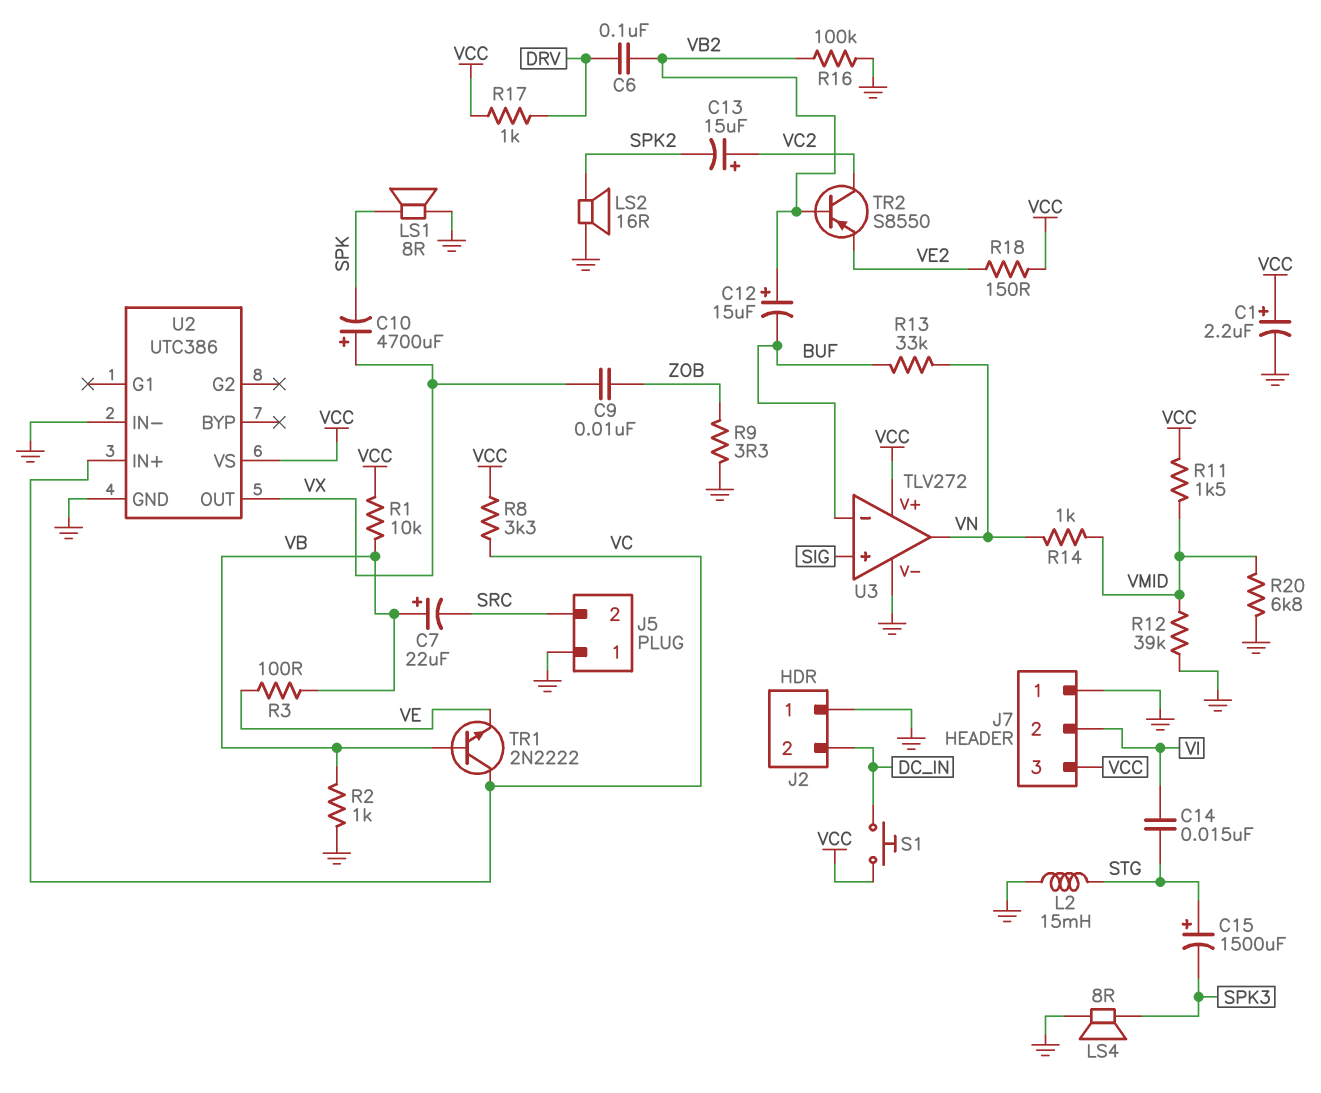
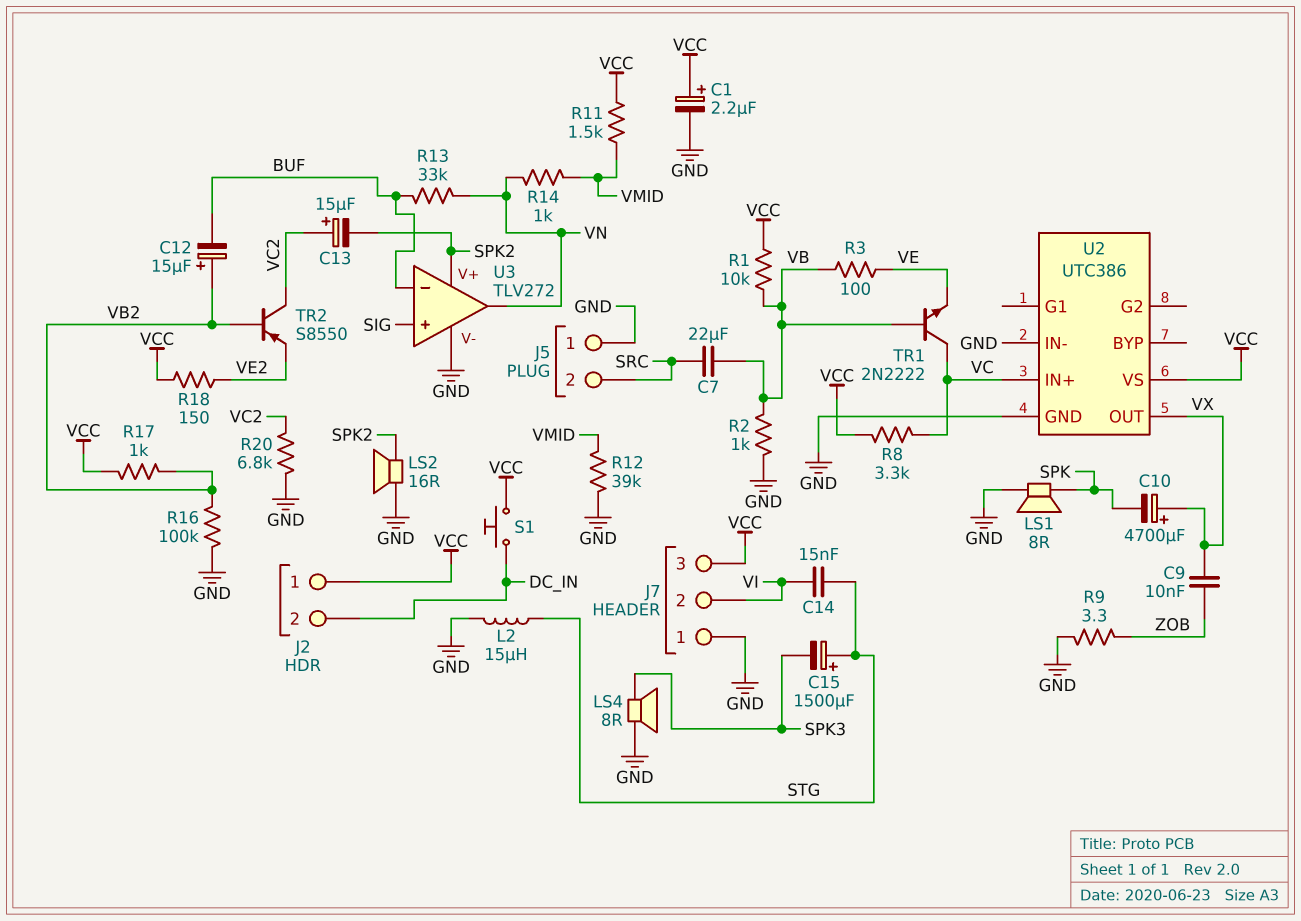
C6: 100nF (DRV, VB2) -> none
C7: 22uF (plus VB, minus SRC) -> 22uF (SRC, VB)
J2 pin 1: GND -> VCC
L2: 15mH (GND, STG) -> 15uH (GND, STG)
R17: 1k (DRV, VCC) -> 1k (VB2, VCC)
R20: 6.8k (GND, VMID) -> 6.8k (GND, VC2)
U3 pin V+: VCC -> SPK2

